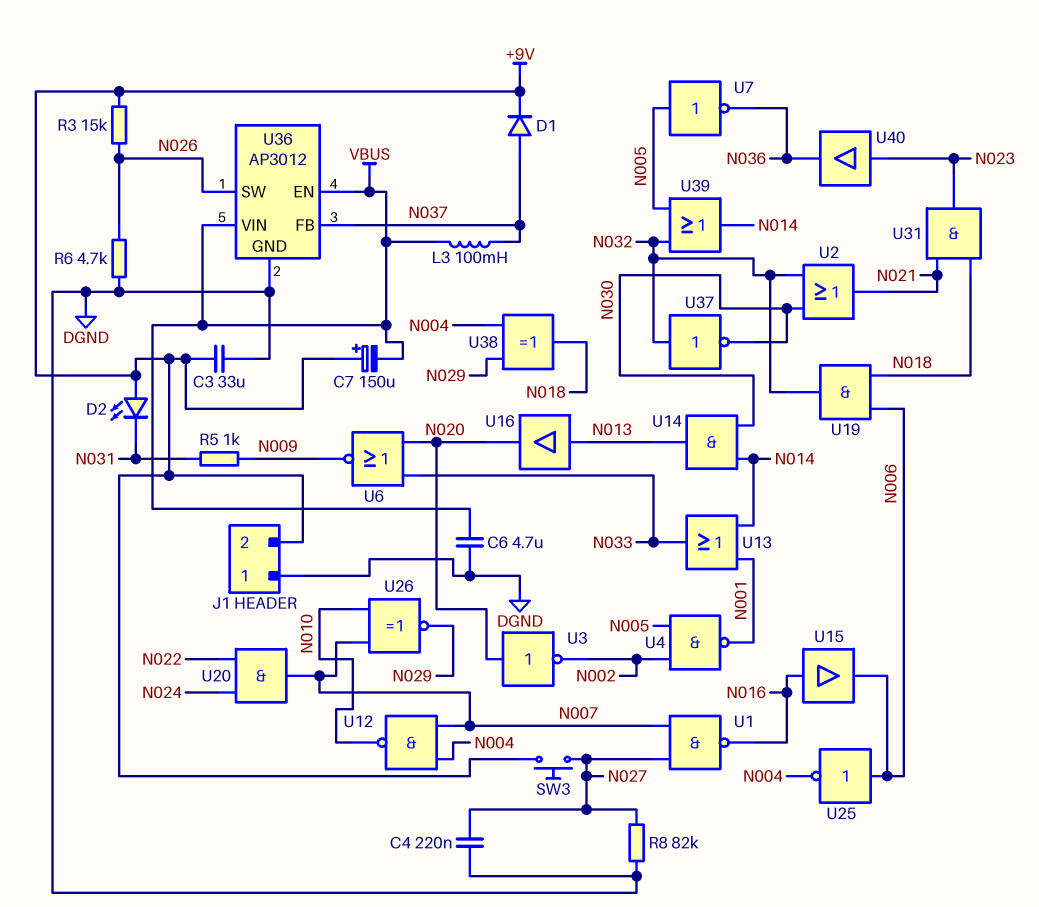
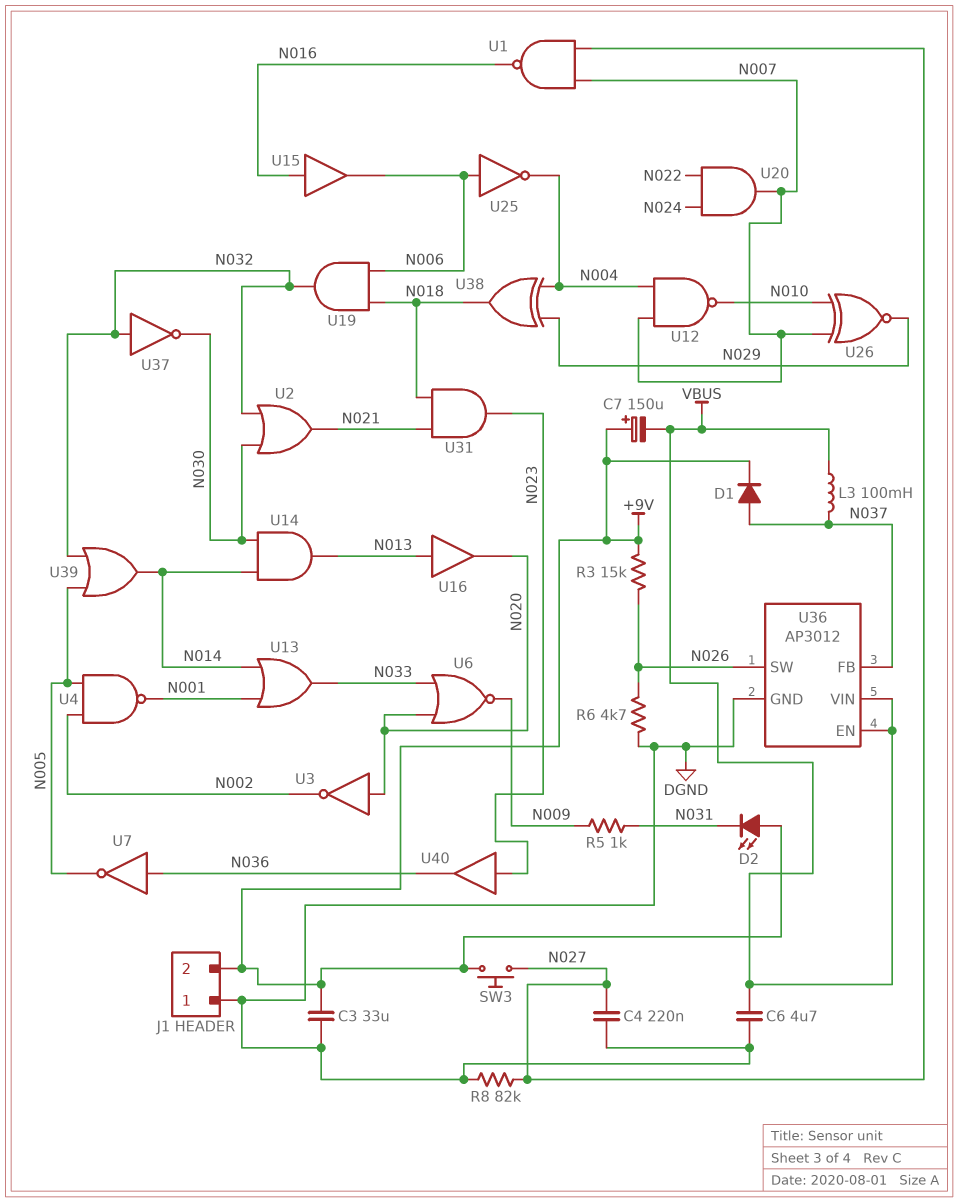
U7: NOT (in N005, out N036) -> NOT (in N036, out N005)

